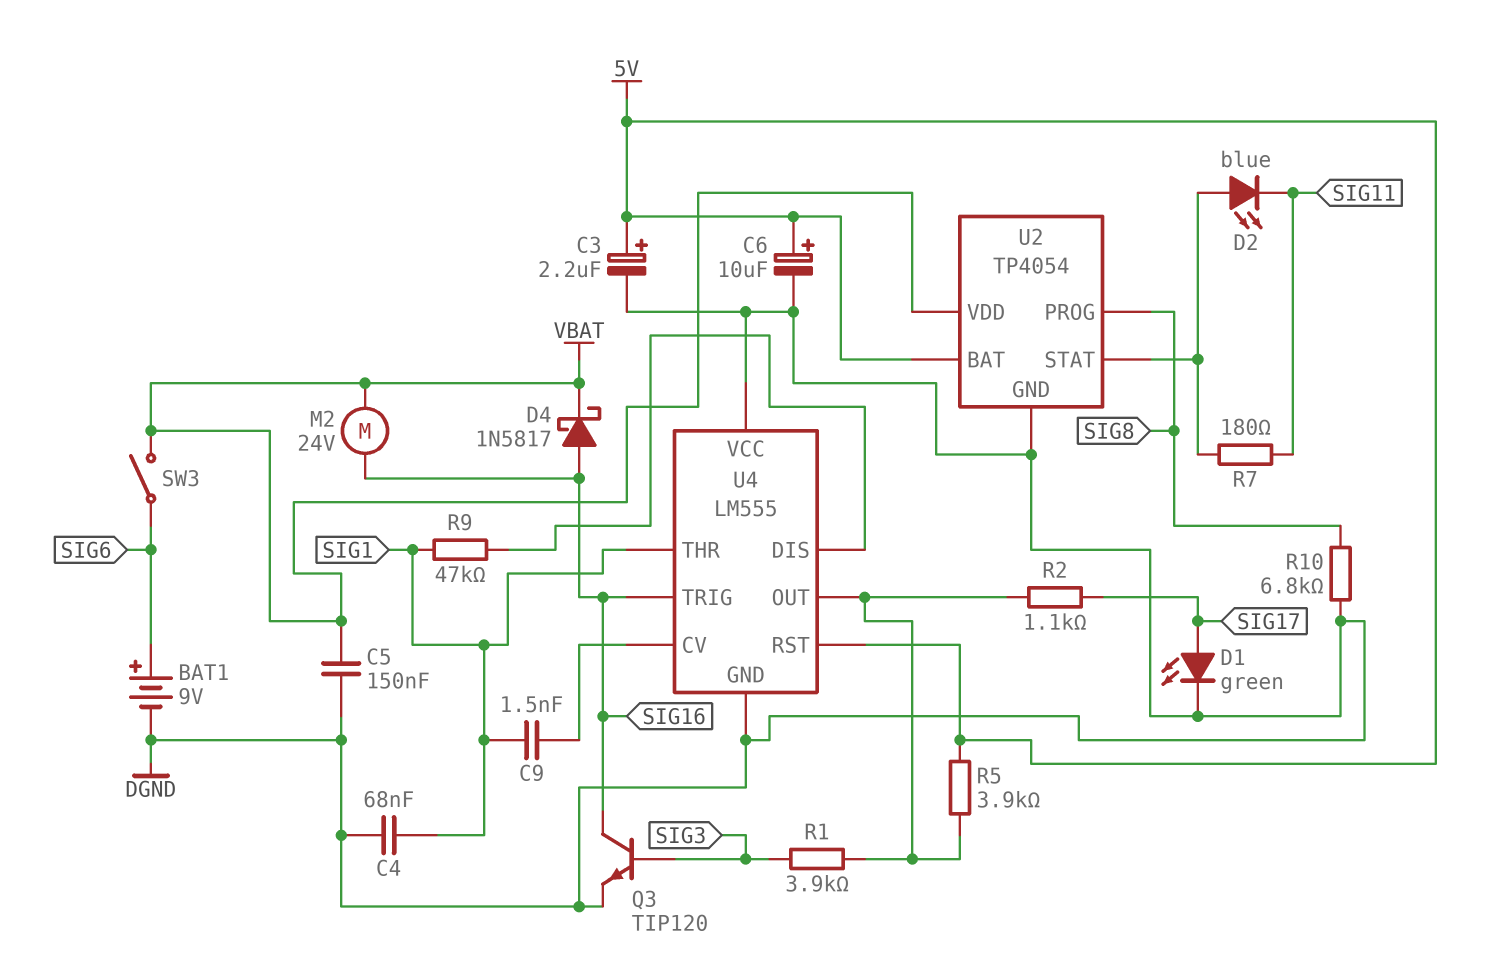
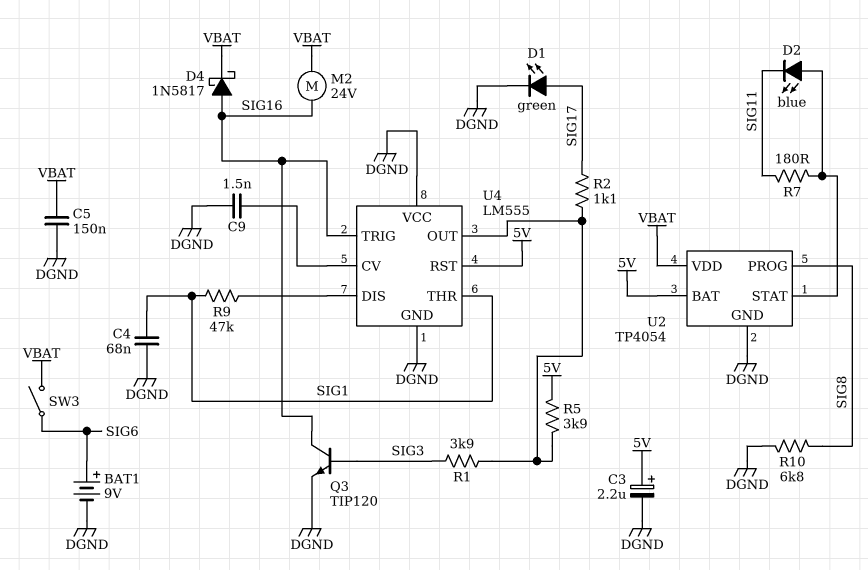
C6: 10uF (plus 5V, minus DGND) -> none
C9: 1.5nF (SIG1, U4/CV) -> 1.5nF (DGND, U4/CV)

